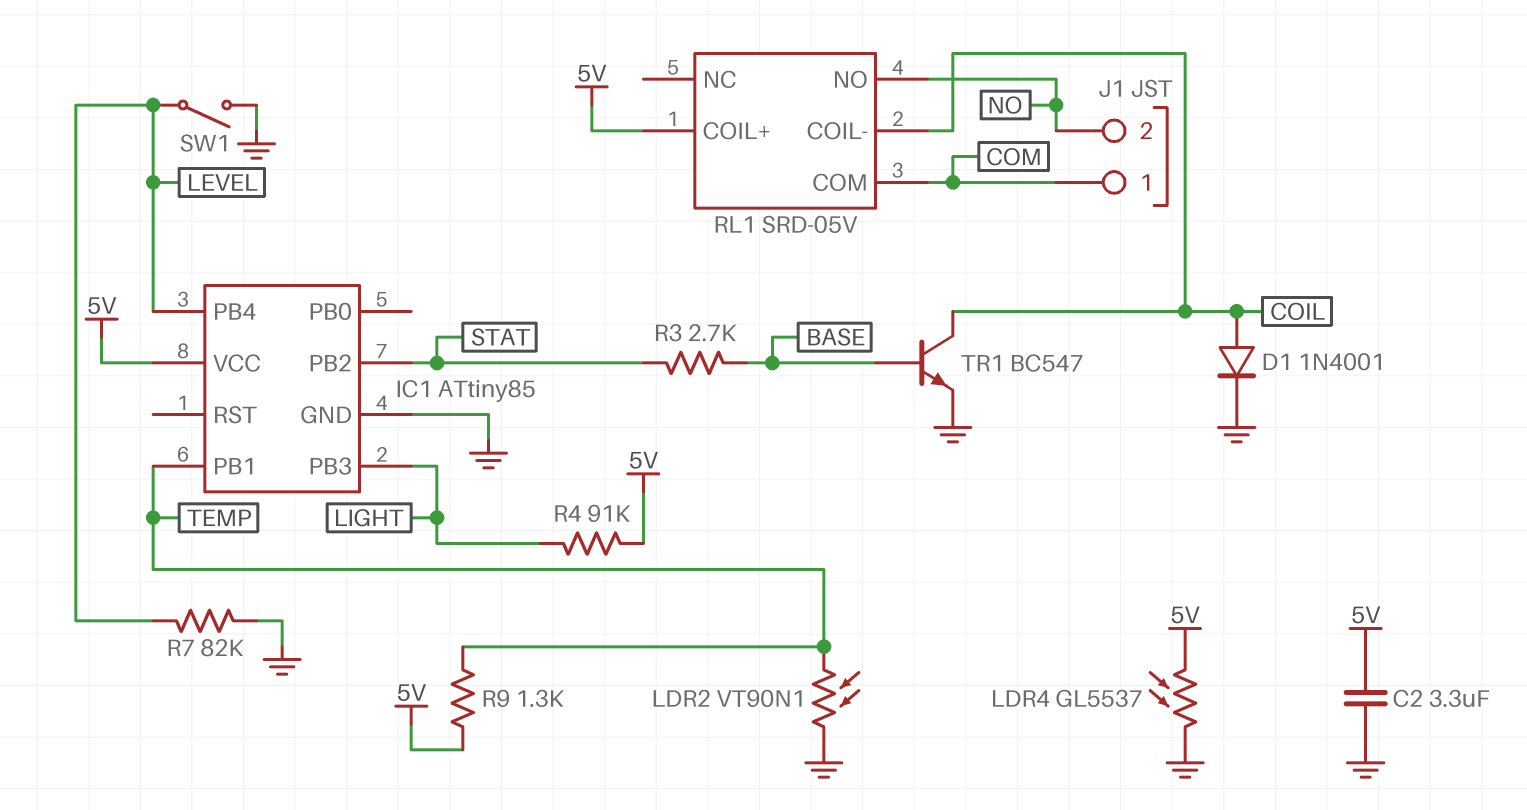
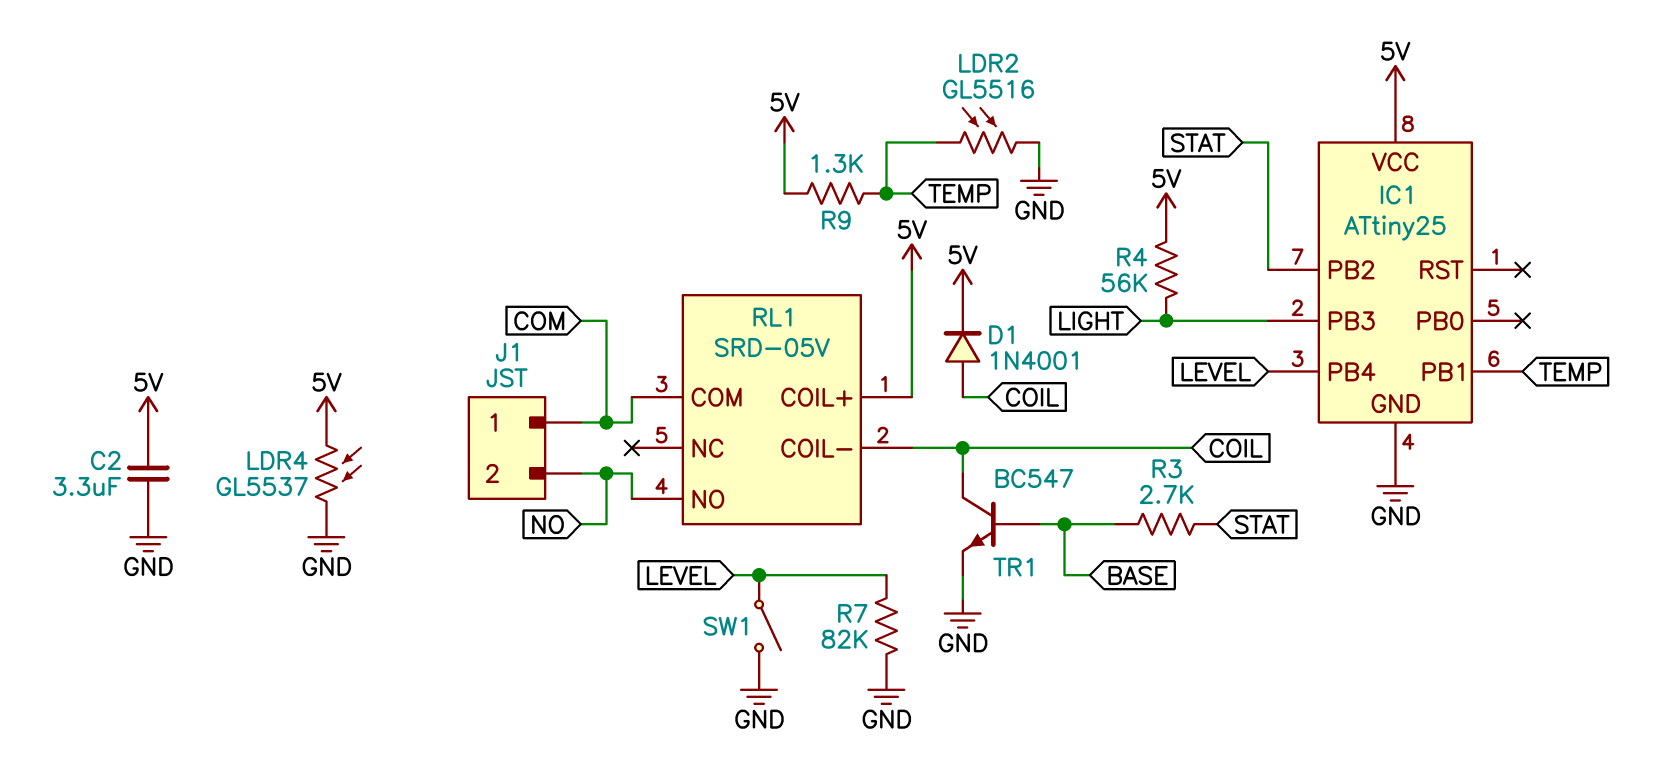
D1: diode 1N4001 (A COIL, K GND) -> diode 1N4001 (A COIL, K 5V)
IC1: ATtiny85 -> ATtiny25
LDR2: VT90N1 (GND, TEMP) -> GL5516 (GND, TEMP)
R4: 91k (5V, LIGHT) -> 56k (5V, LIGHT)

